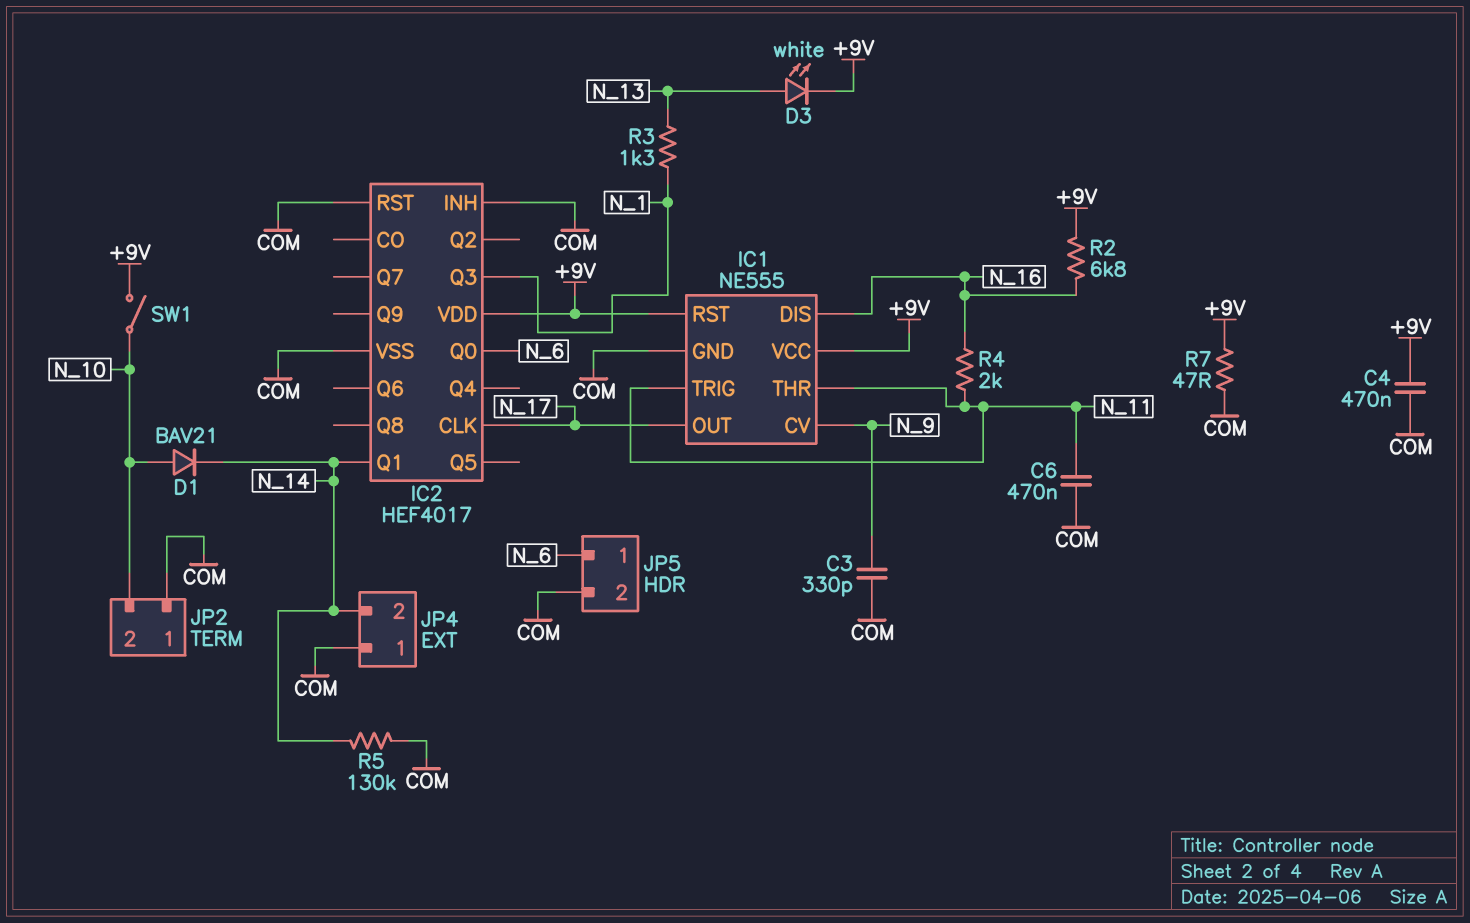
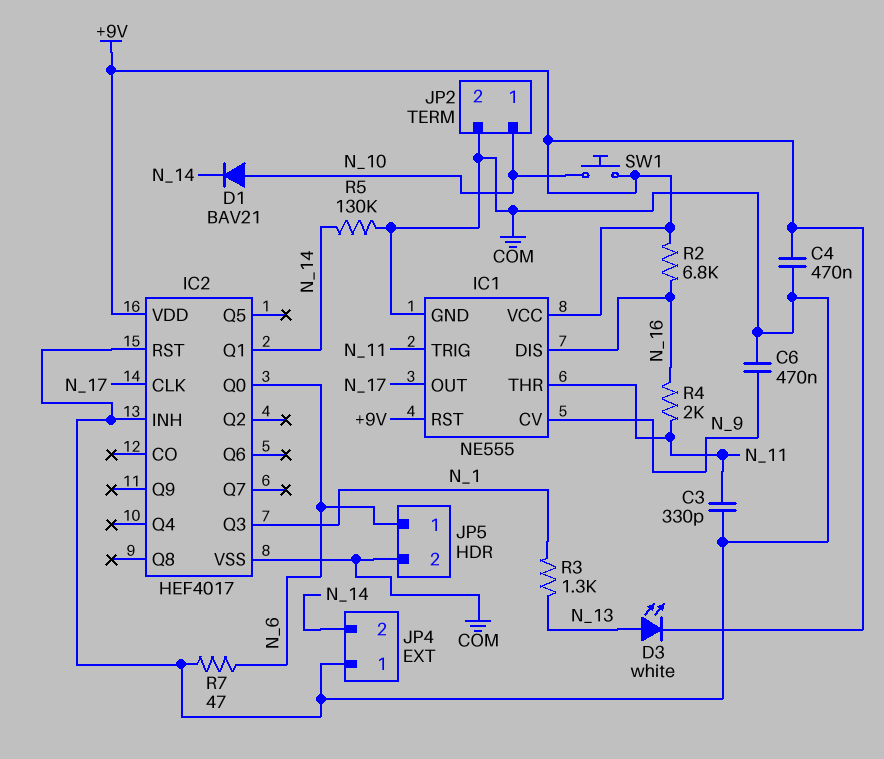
C3: 330pF (COM, N_9) -> 330pF (COM, N_11)
C6: 470nF (COM, N_11) -> 470nF (COM, N_9)
JP2 pin 1: COM -> N_10
JP2 pin 2: N_10 -> COM
R7: 47 (+9V, COM) -> 47 (COM, N_6)
SW1: switch (+9V, N_10) -> button (+9V, N_10)

